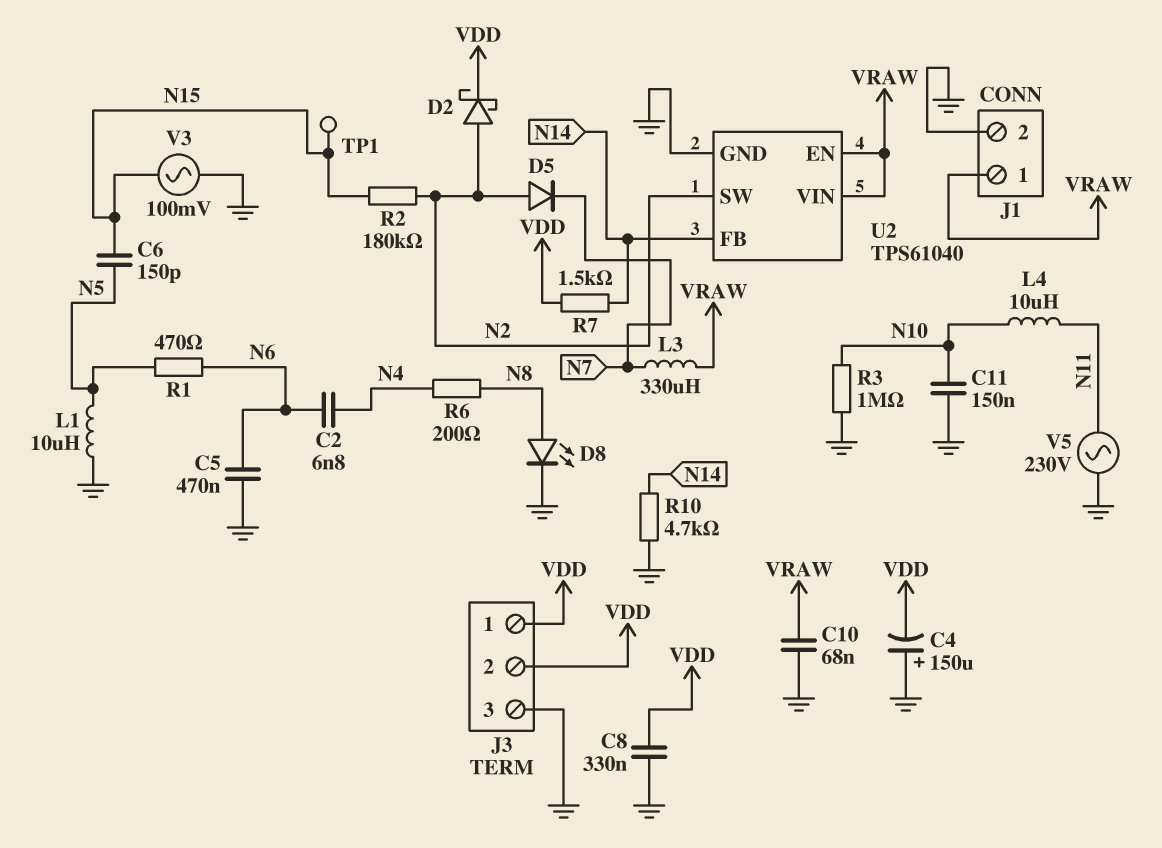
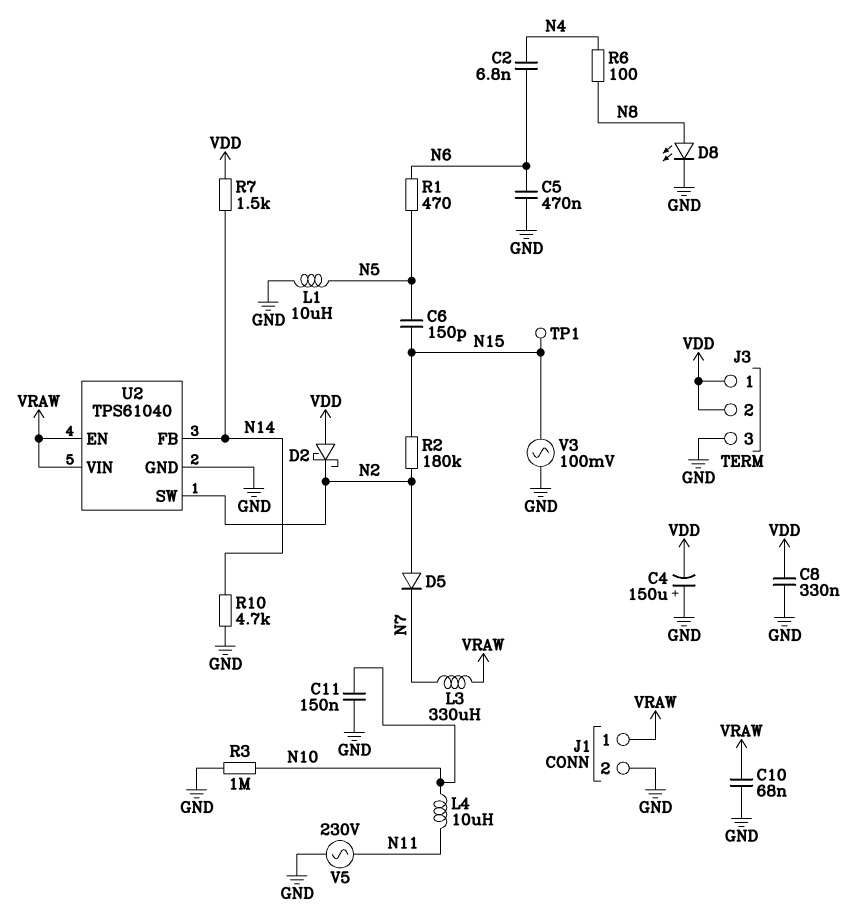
D2: schottky (A N2, K VDD) -> schottky (A VDD, K N2)
R6: 200 (N4, N8) -> 100 (N4, N8)

